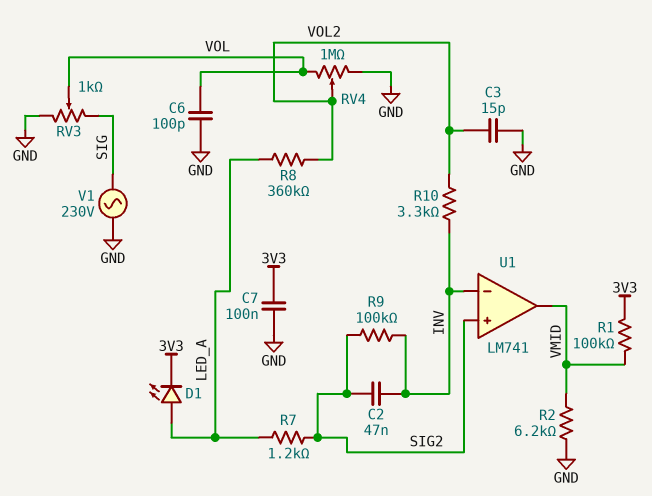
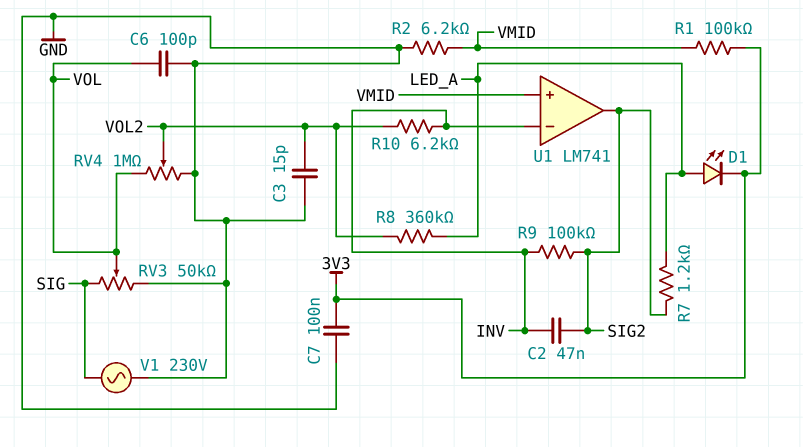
R10: 3.3k (INV, VOL2) -> 6.2k (INV, VOL2)
RV3: 1k (GND, SIG, wiper VOL) -> 50k (GND, SIG, wiper VOL)
U1 pin in+: SIG2 -> VMID
U1 pin out: VMID -> SIG2

